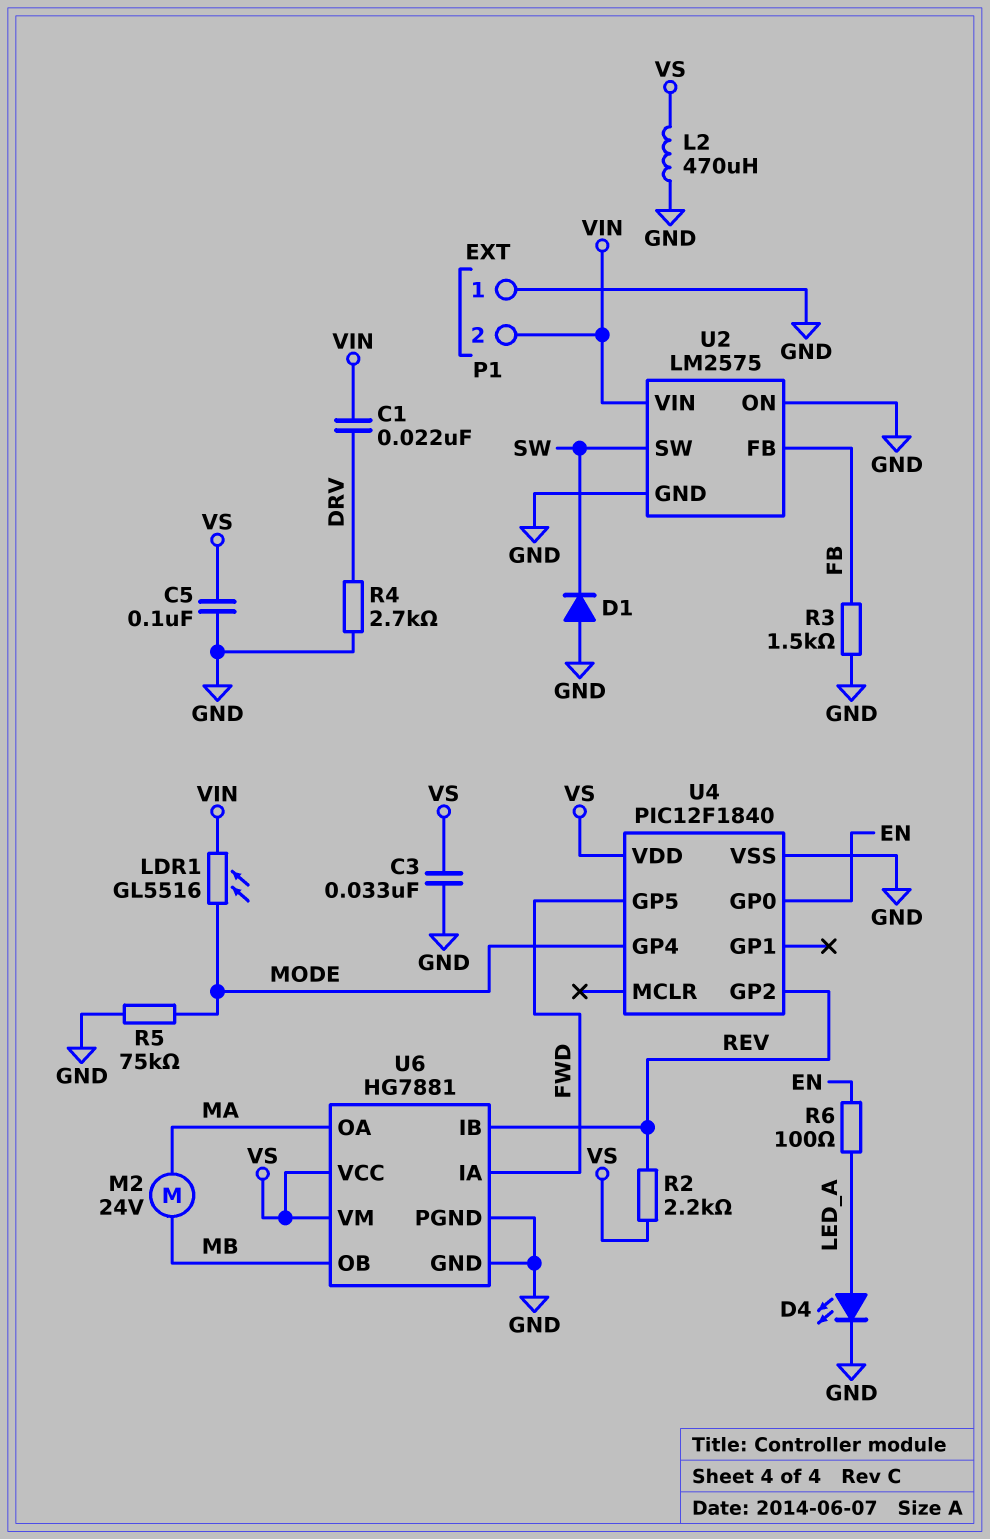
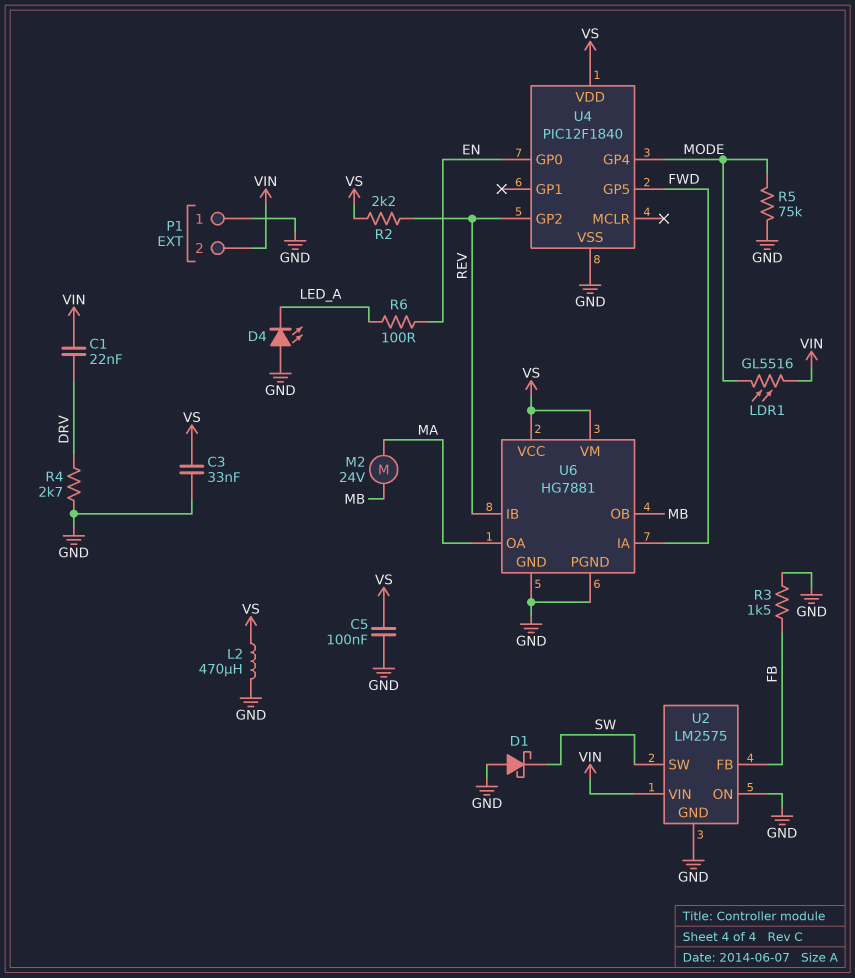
D1: diode (A GND, K SW) -> schottky (A GND, K SW)
D4: LED (A LED_A, K GND) -> LED (A GND, K LED_A)

